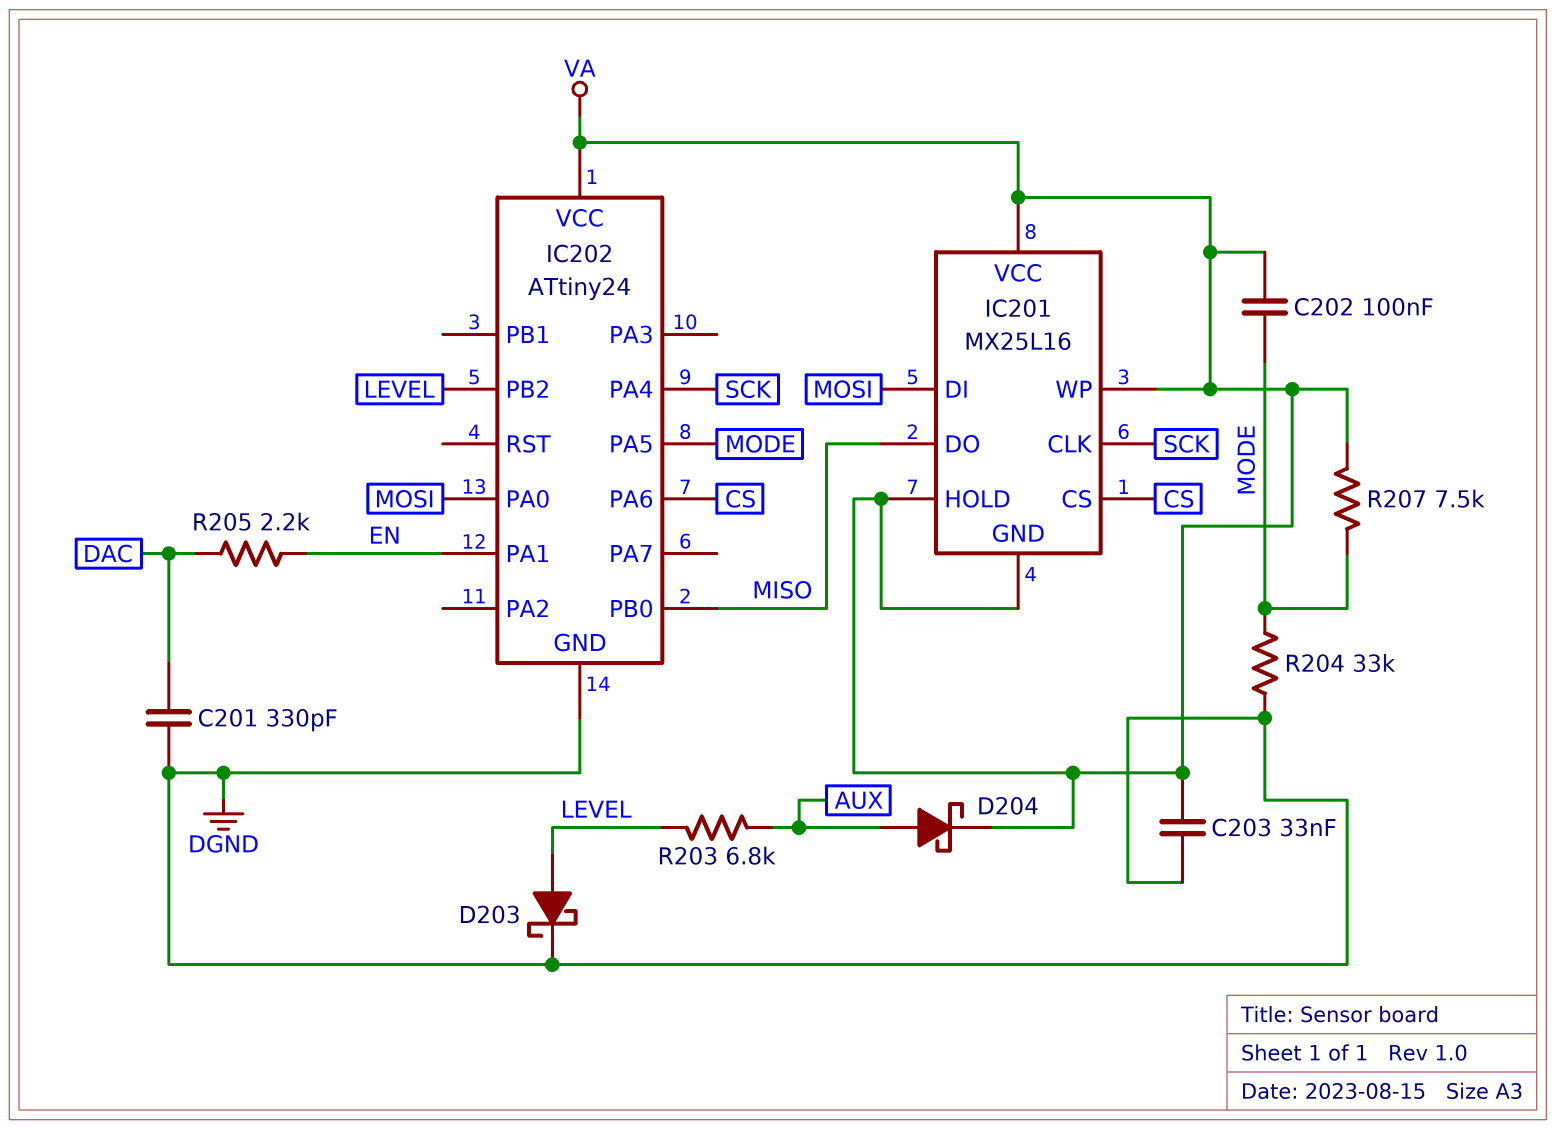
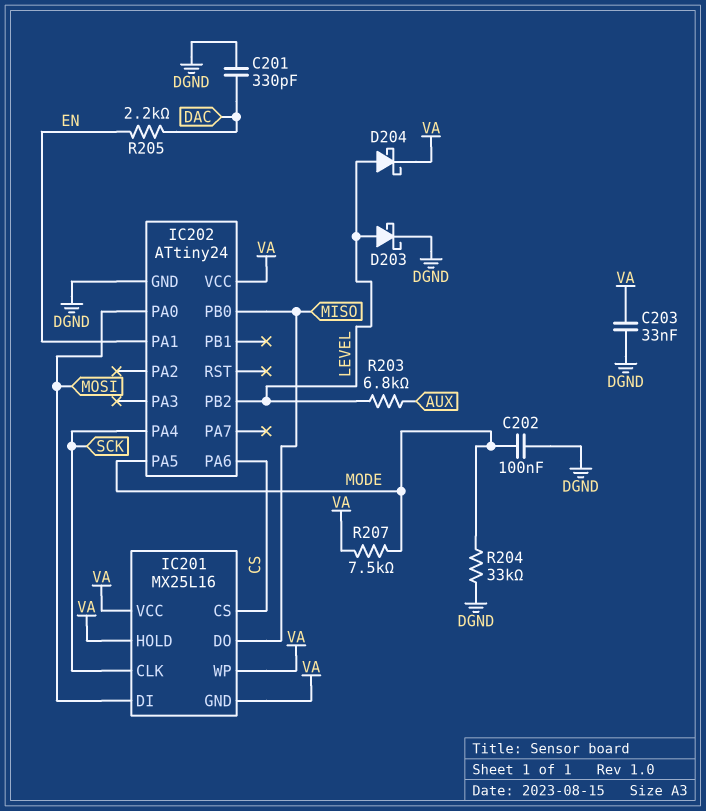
C202: 100nF (MODE, VA) -> 100nF (DGND, MODE)
D204: schottky (A AUX, K VA) -> schottky (A LEVEL, K VA)

